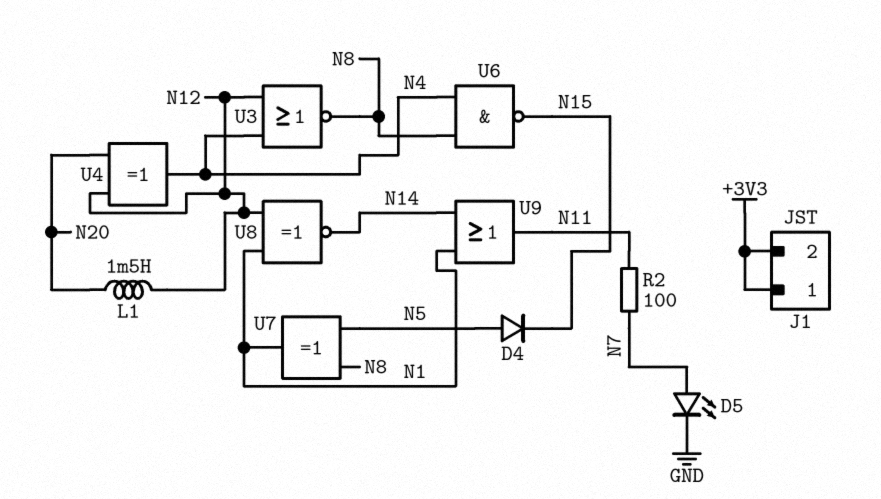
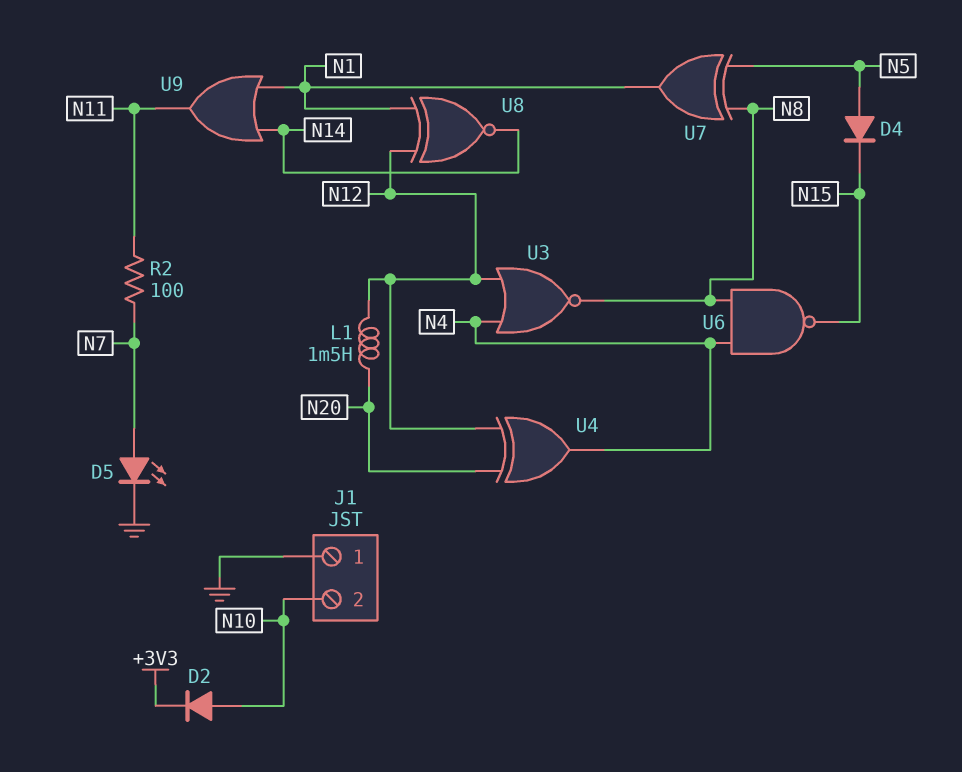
D2: none -> diode (A N10, K +3V3)
J1 pin 1: +3V3 -> GND
J1 pin 2: +3V3 -> N10

